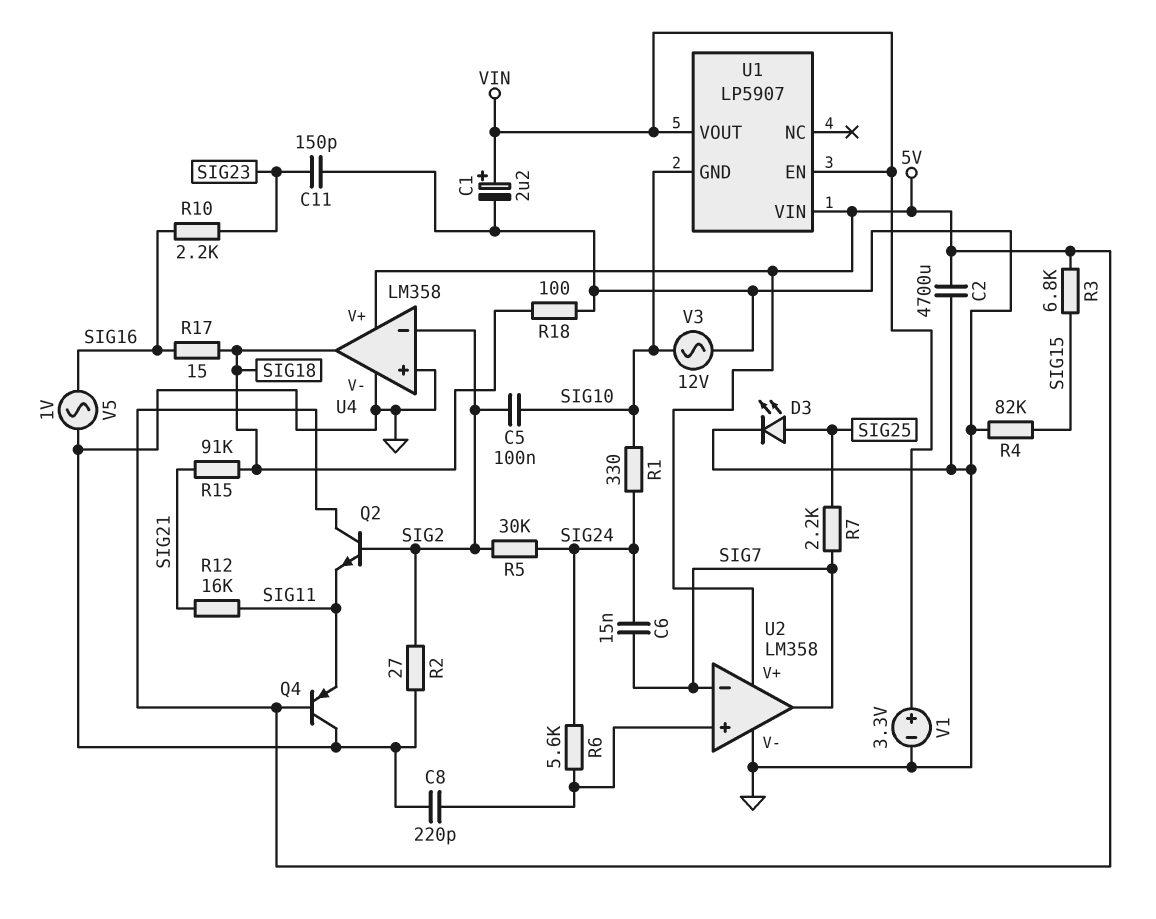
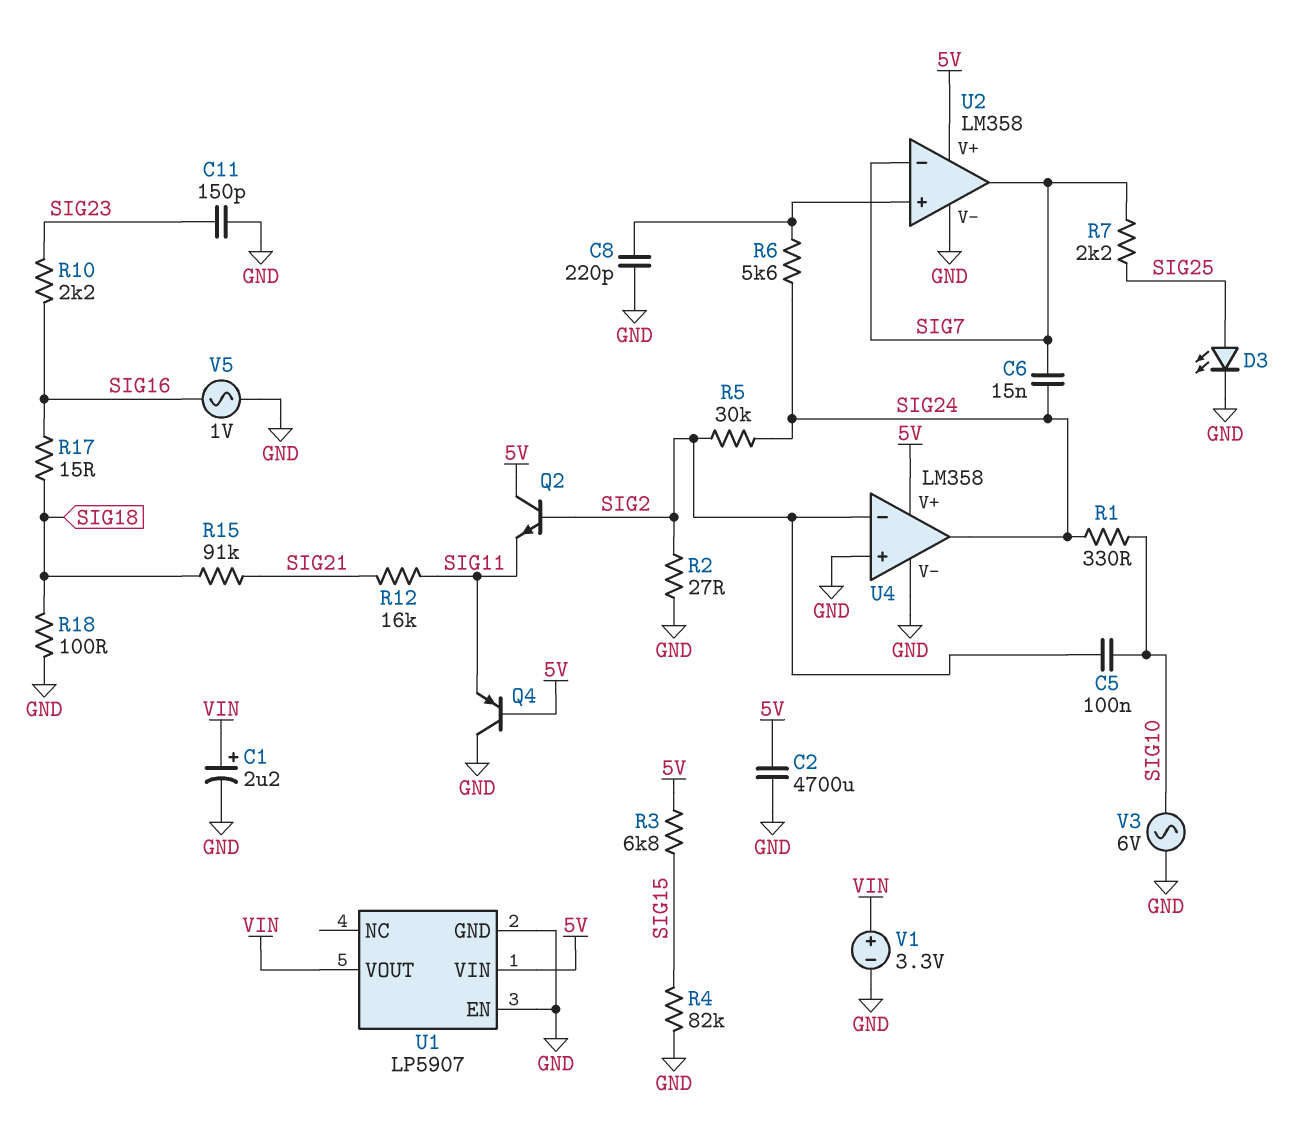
U1 pin EN: VIN -> GND
U1 pin GND: SIG10 -> GND
U4 pin out: SIG18 -> SIG24
V3: AC 12V (GND, SIG10) -> AC 6V (GND, SIG10)

